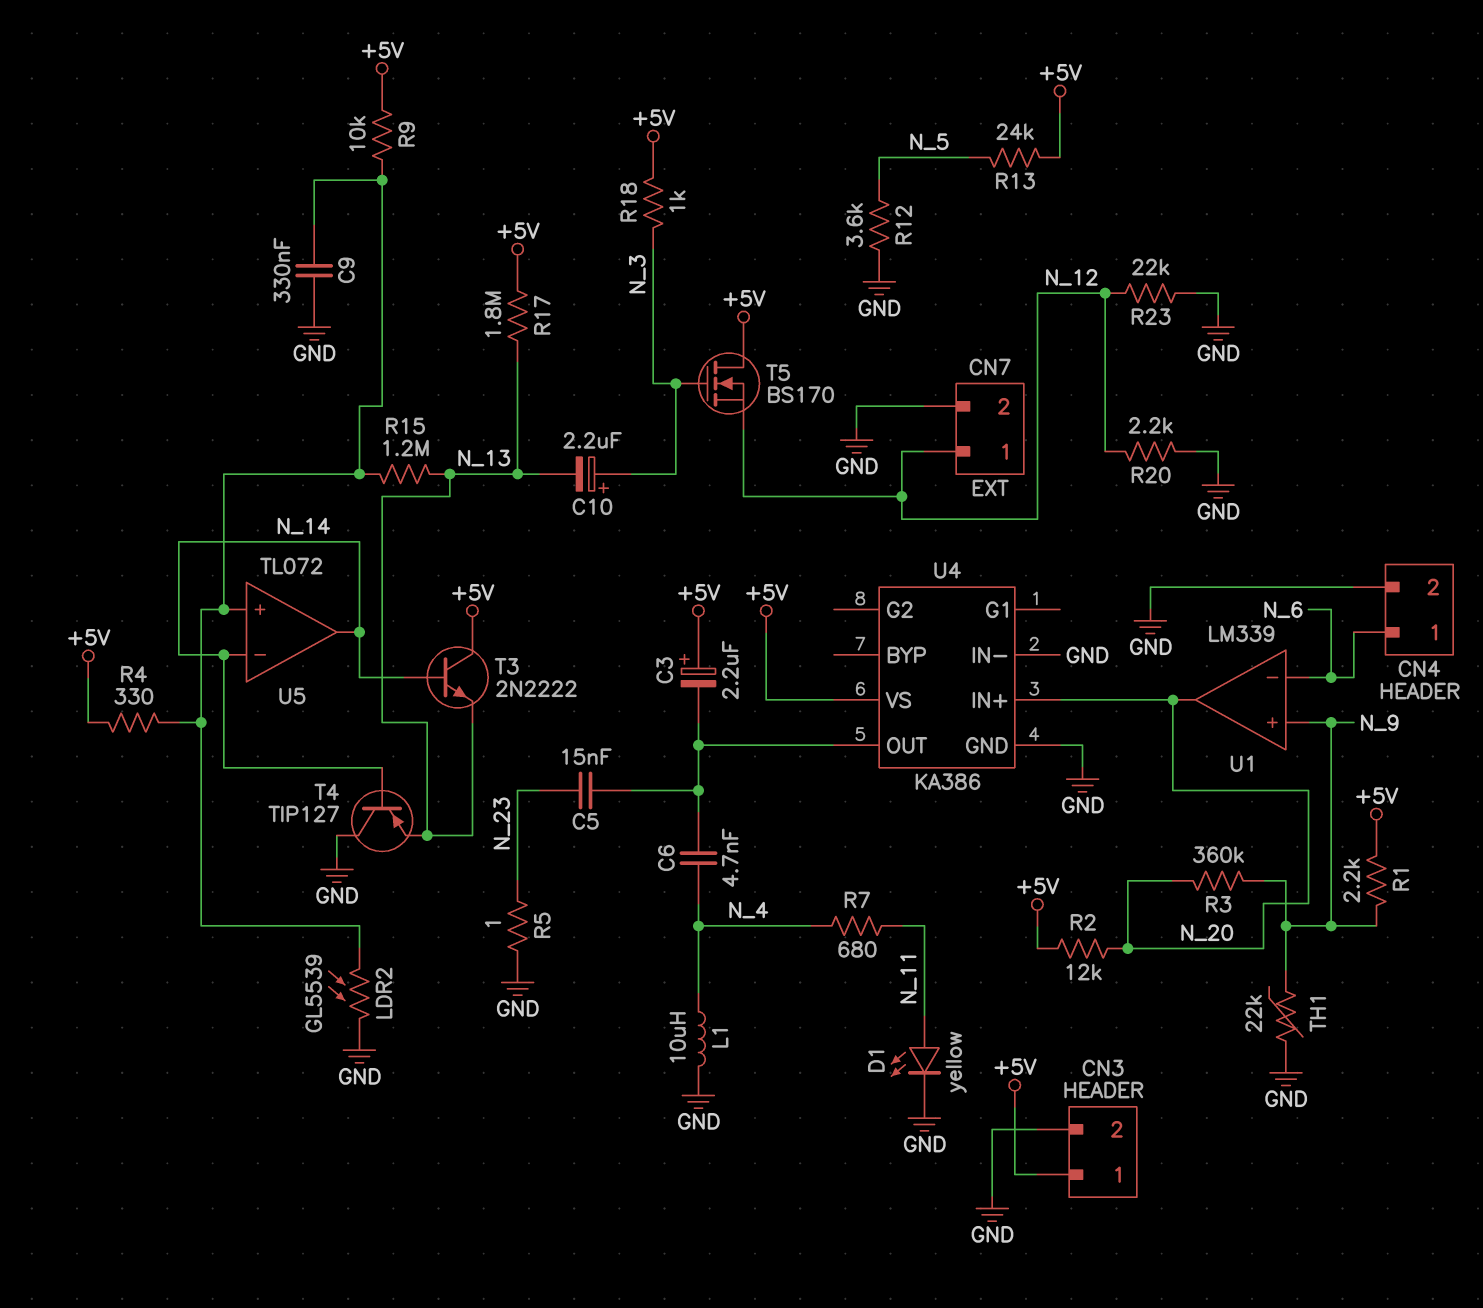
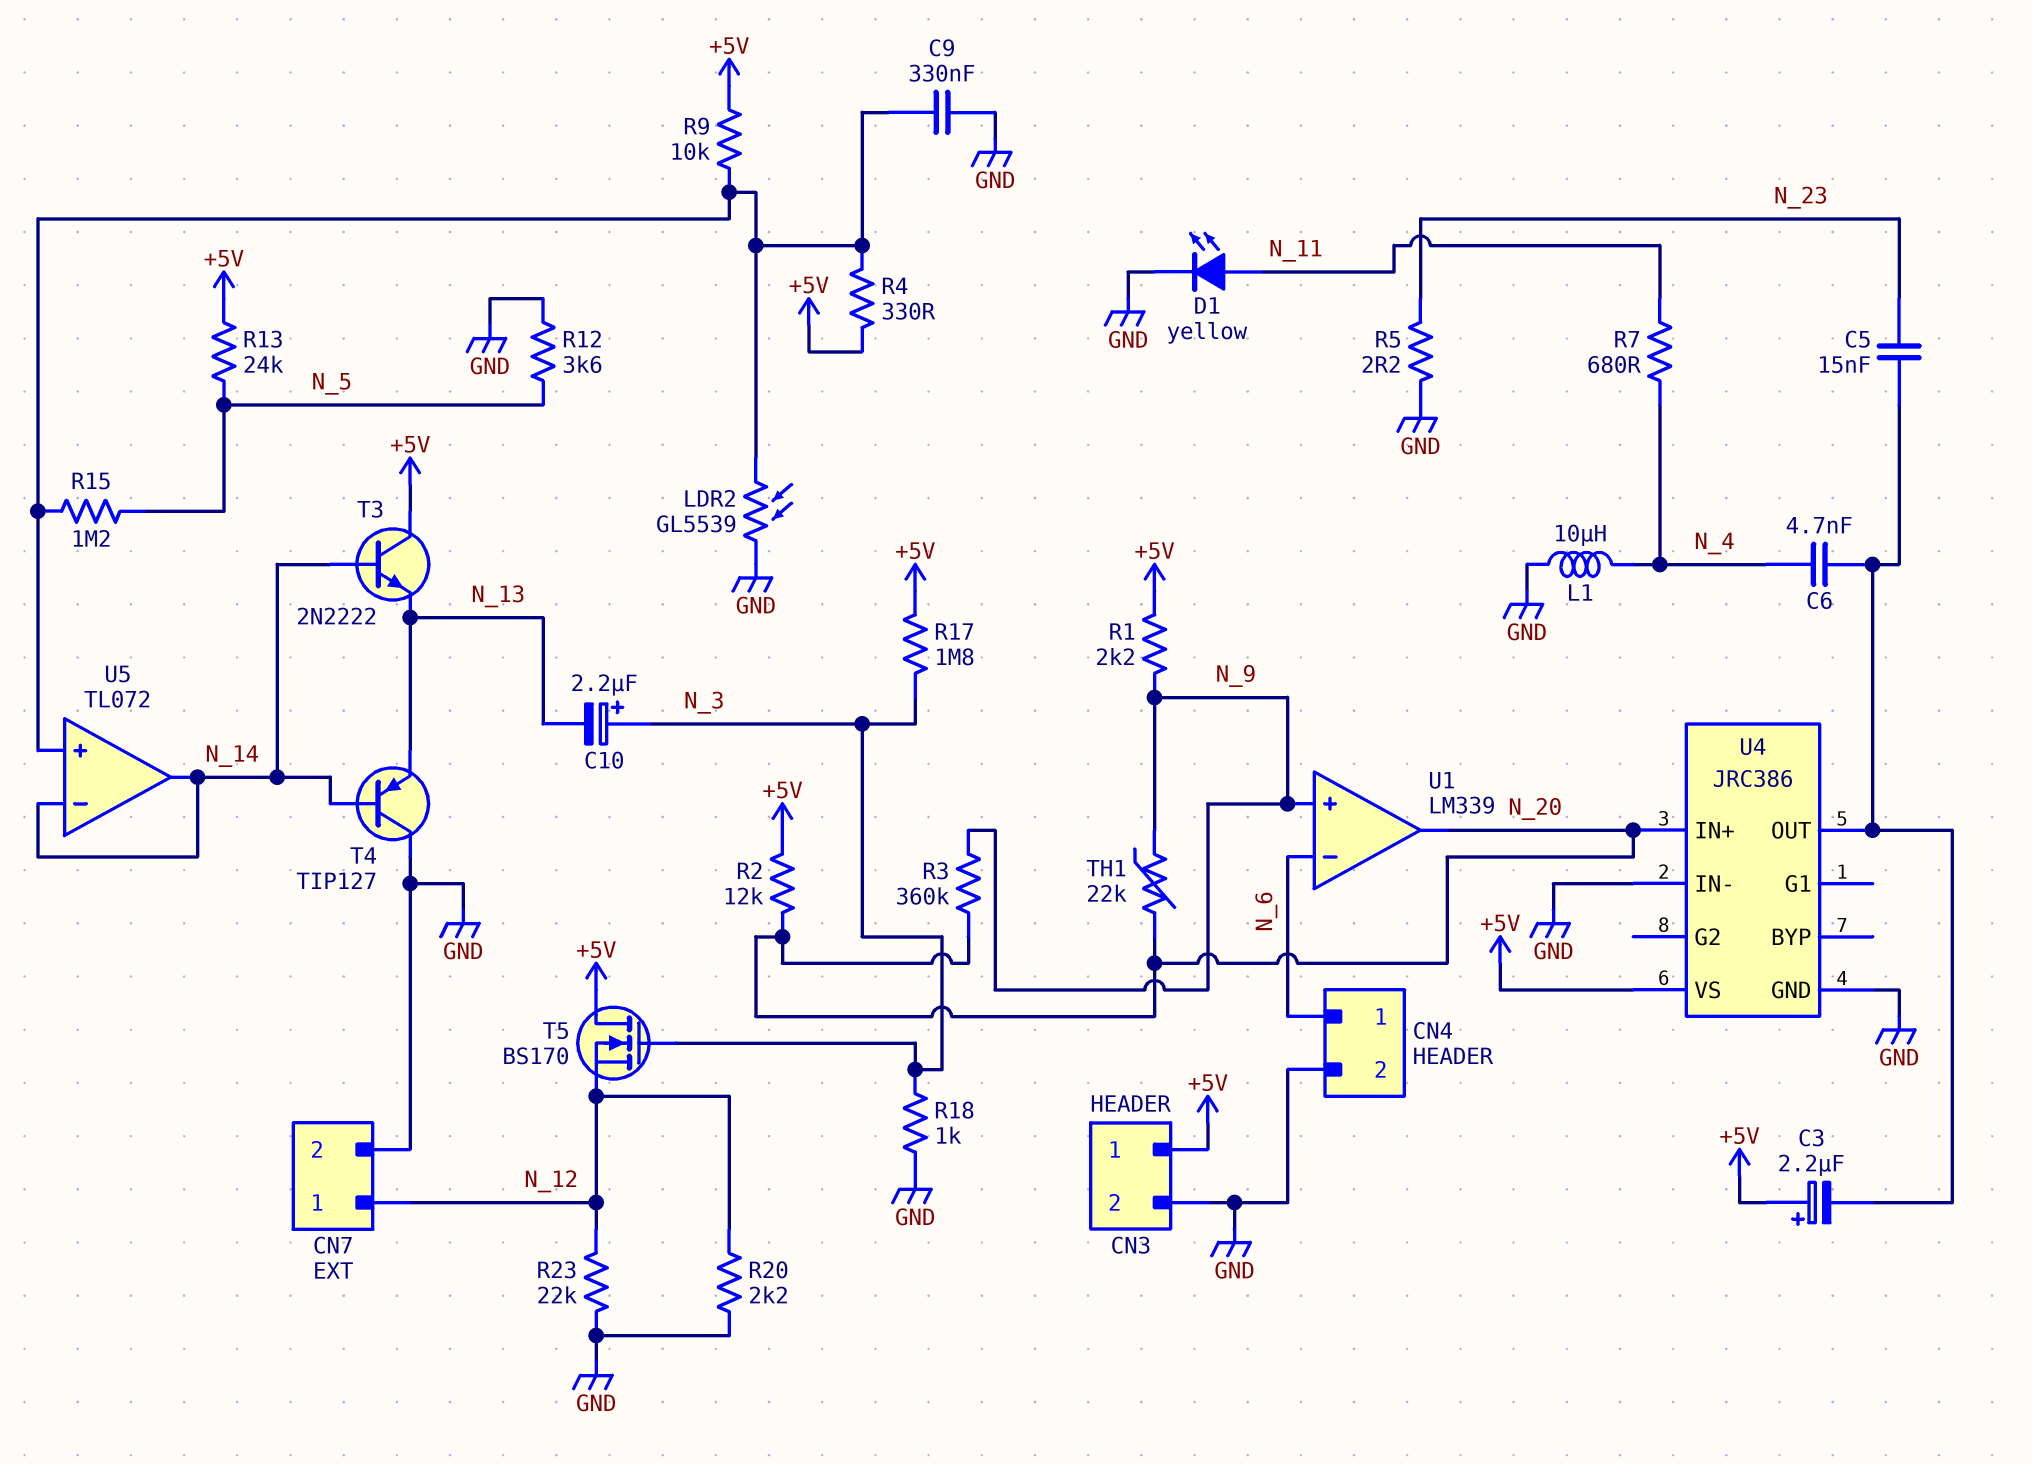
R5: 1 (GND, N_23) -> 2.2 (GND, N_23)
R15: 1.2M (N_13, U5/in+) -> 1.2M (N_5, U5/in+)
R17: 1.8M (+5V, N_13) -> 1.8M (+5V, N_3)
R18: 1k (+5V, N_3) -> 1k (GND, N_3)
TH1: 22k (GND, N_9) -> 22k (N_9, N_20)
U4: KA386 -> JRC386

